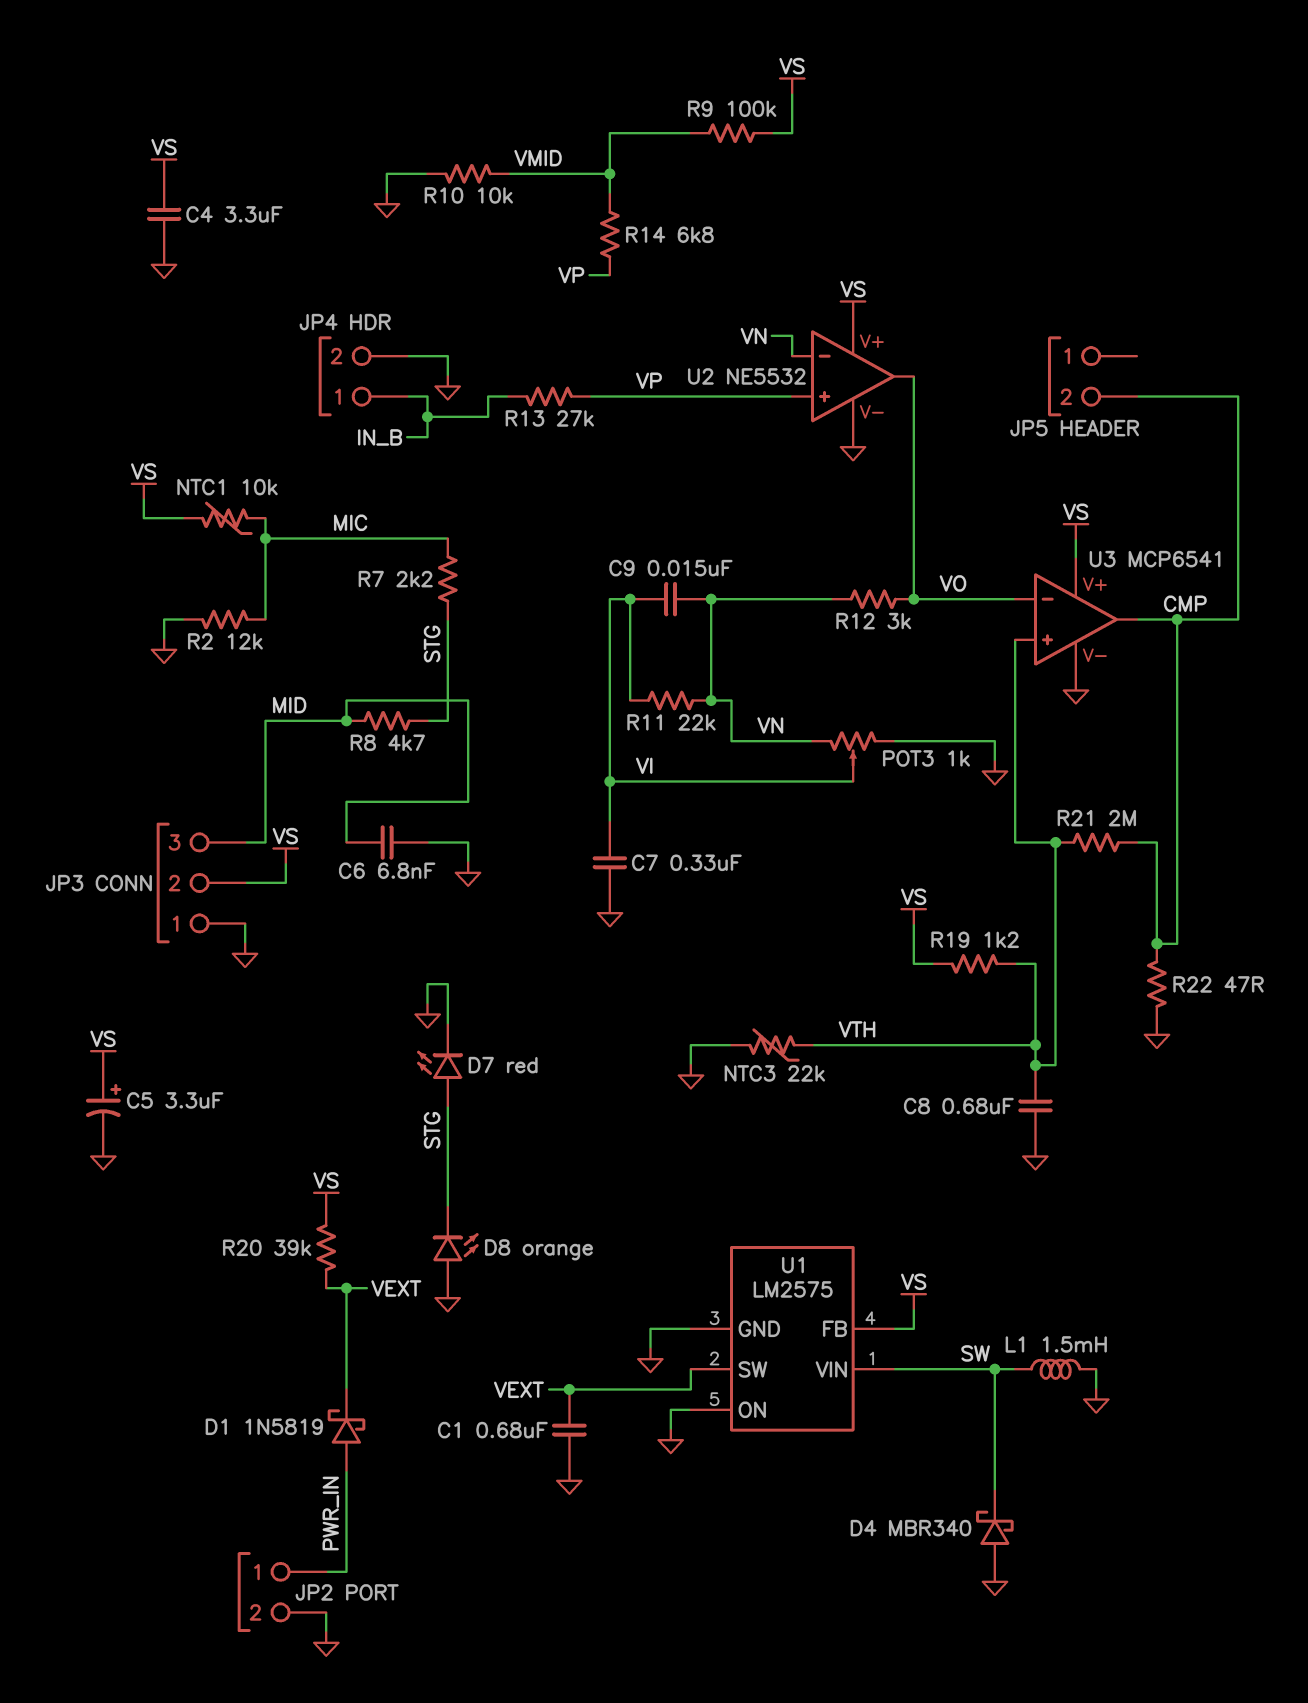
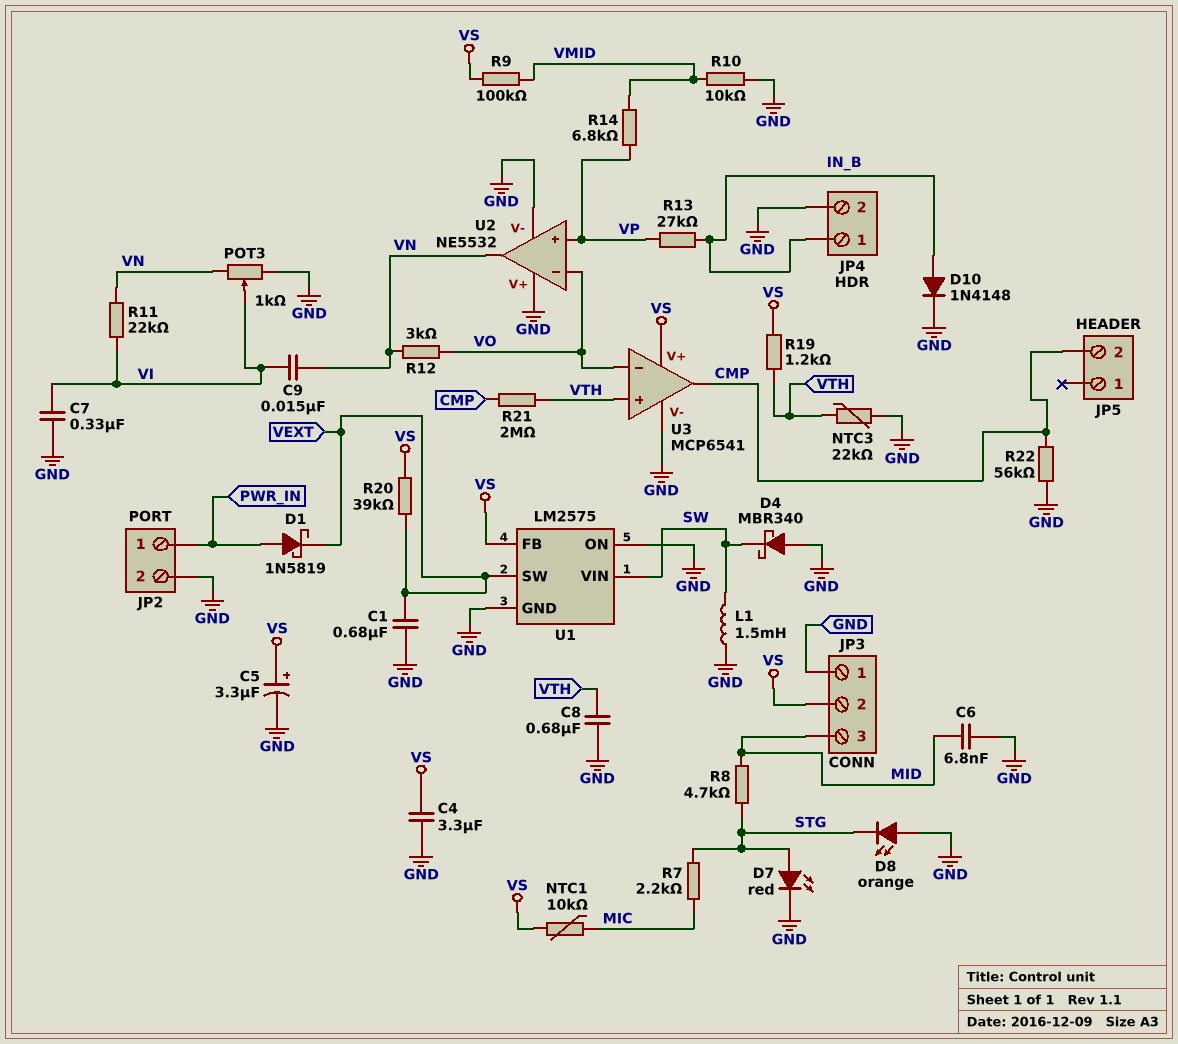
D10: none -> diode 1N4148 (A IN_B, K GND)
R2: 12k (GND, MIC) -> none
R22: 47 (CMP, GND) -> 56k (CMP, GND)
U2 pin V+: VS -> GND
U2 pin in-: VN -> VO
U2 pin out: VO -> VN

